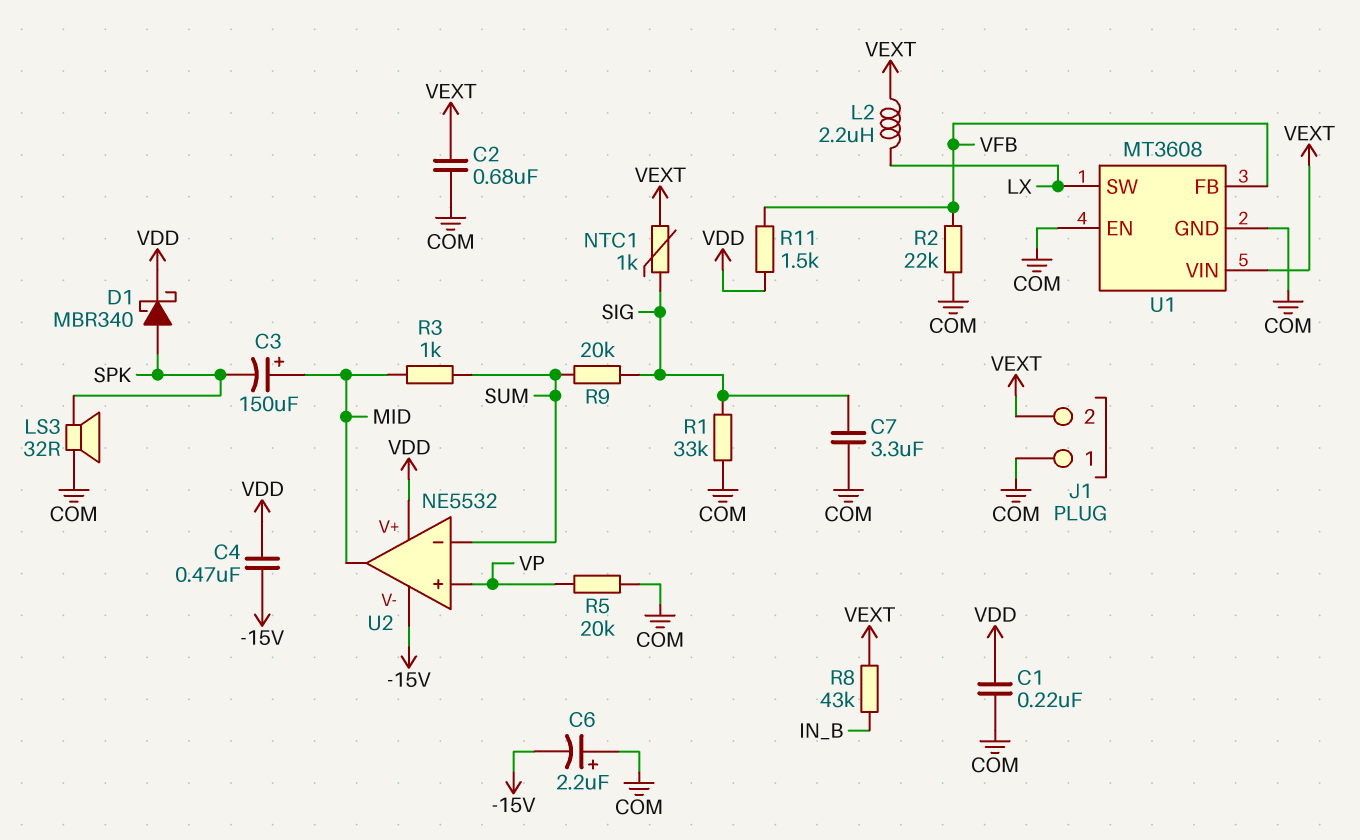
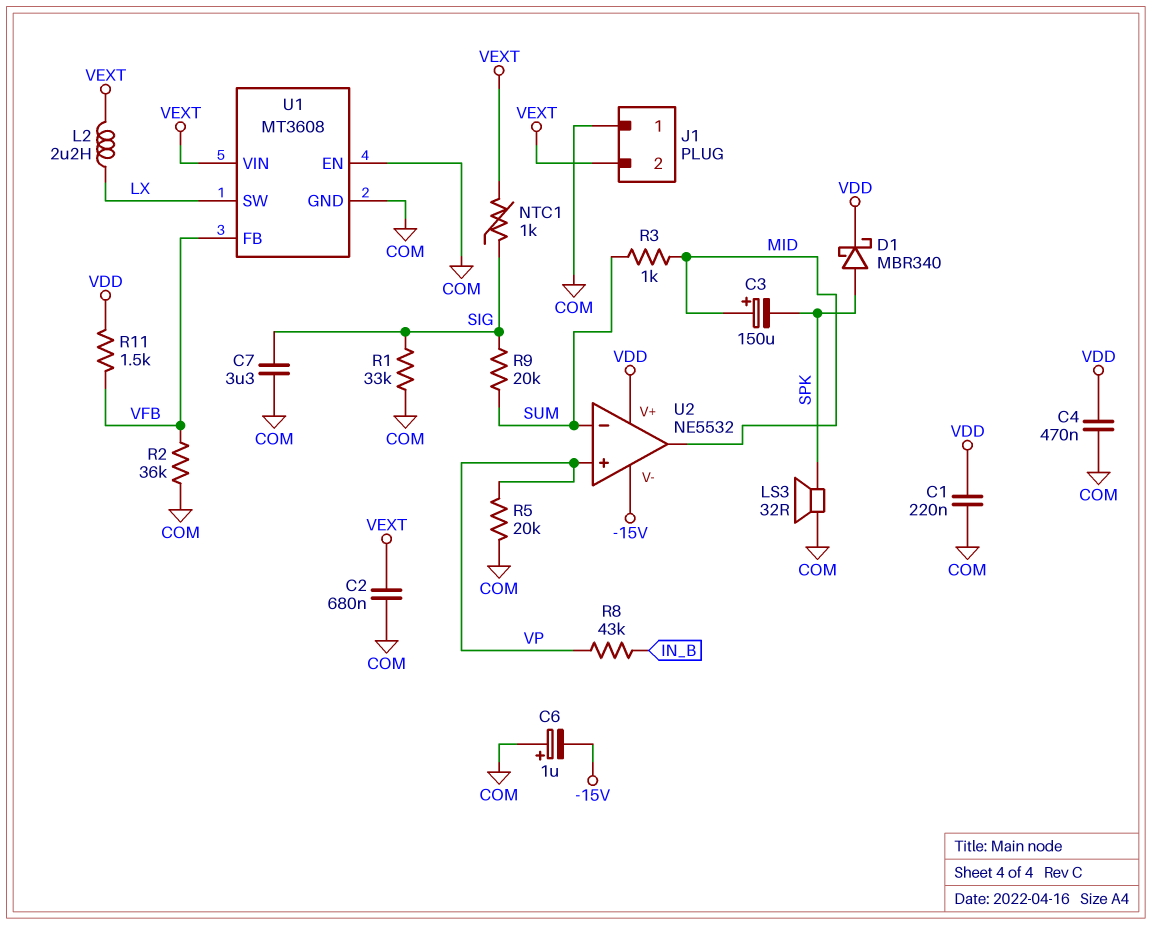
C4: 470nF (-15V, VDD) -> 470nF (COM, VDD)
C6: 2.2uF (plus COM, minus -15V) -> 1uF (plus COM, minus -15V)
R2: 22k (COM, VFB) -> 36k (COM, VFB)
R8: 43k (IN_B, VEXT) -> 43k (IN_B, VP)

